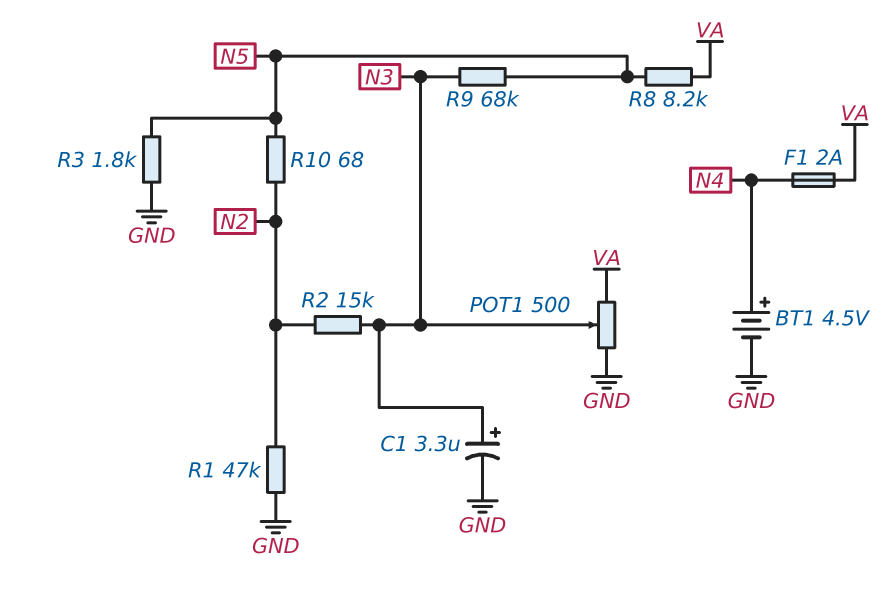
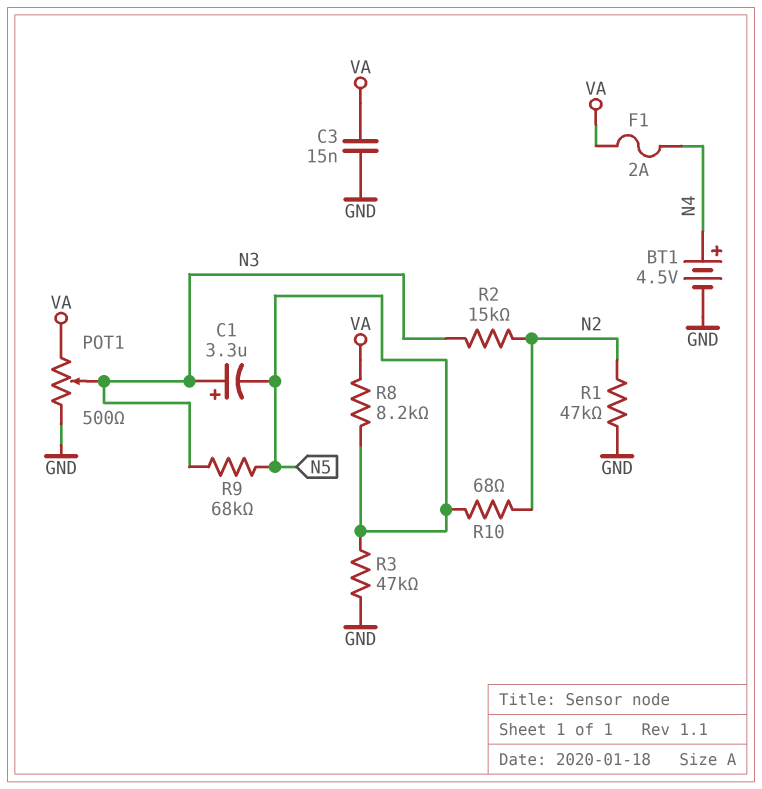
C1: 3.3uF (plus N3, minus GND) -> 3.3uF (plus N3, minus N5)
C3: none -> 15nF (GND, VA)
R3: 1.8k (GND, N5) -> 47k (GND, N5)

